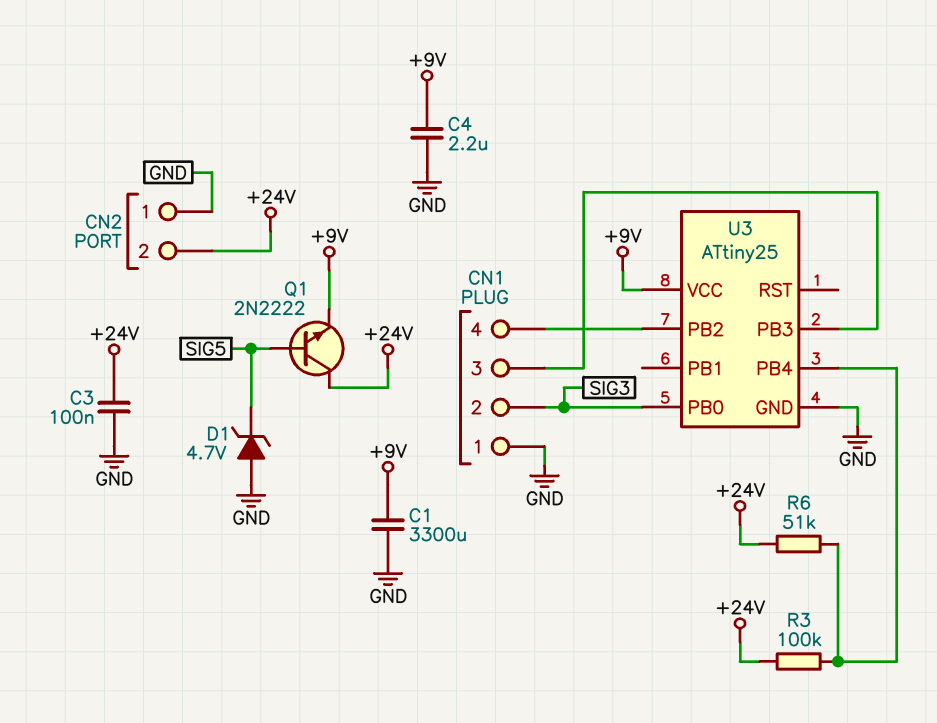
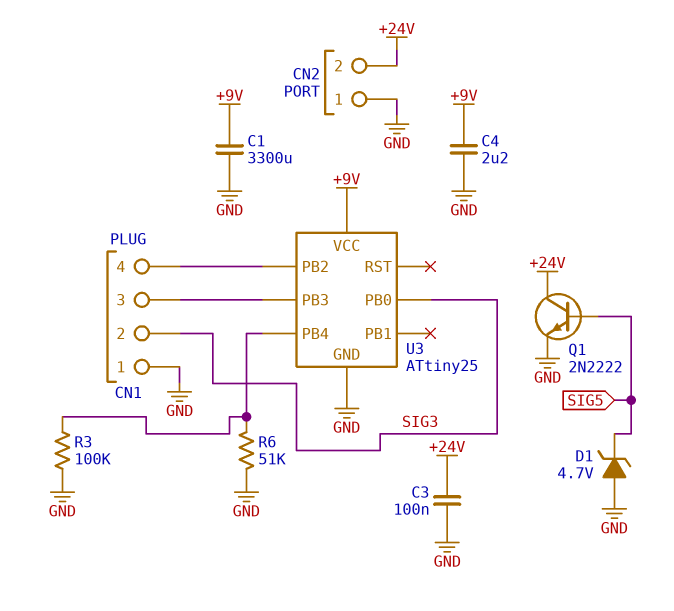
Q1: NPN 2N2222 (B SIG5, C +24V, E +9V) -> NPN 2N2222 (B SIG5, C +24V, E GND)
R3: 100k (+24V, U3/PB4) -> 100k (GND, U3/PB4)
R6: 51k (+24V, U3/PB4) -> 51k (GND, U3/PB4)

